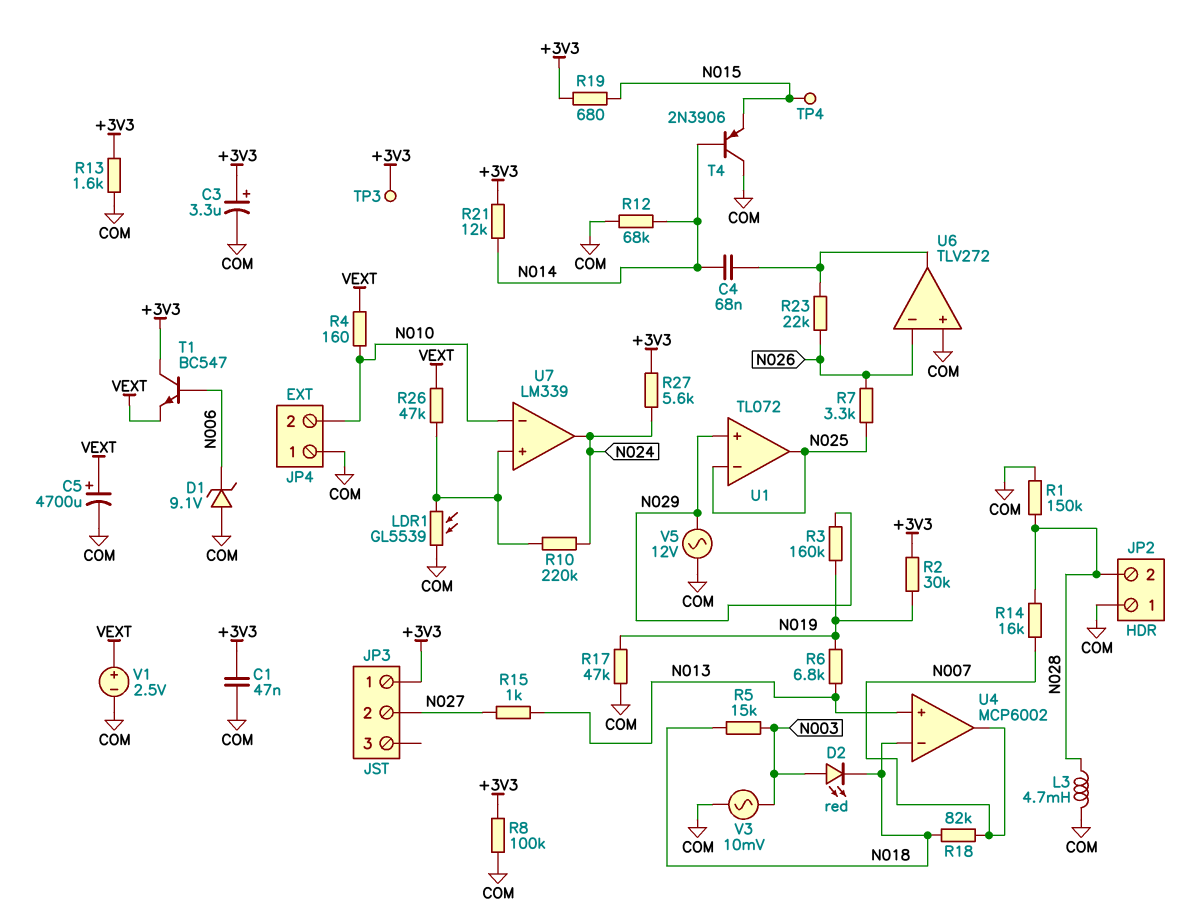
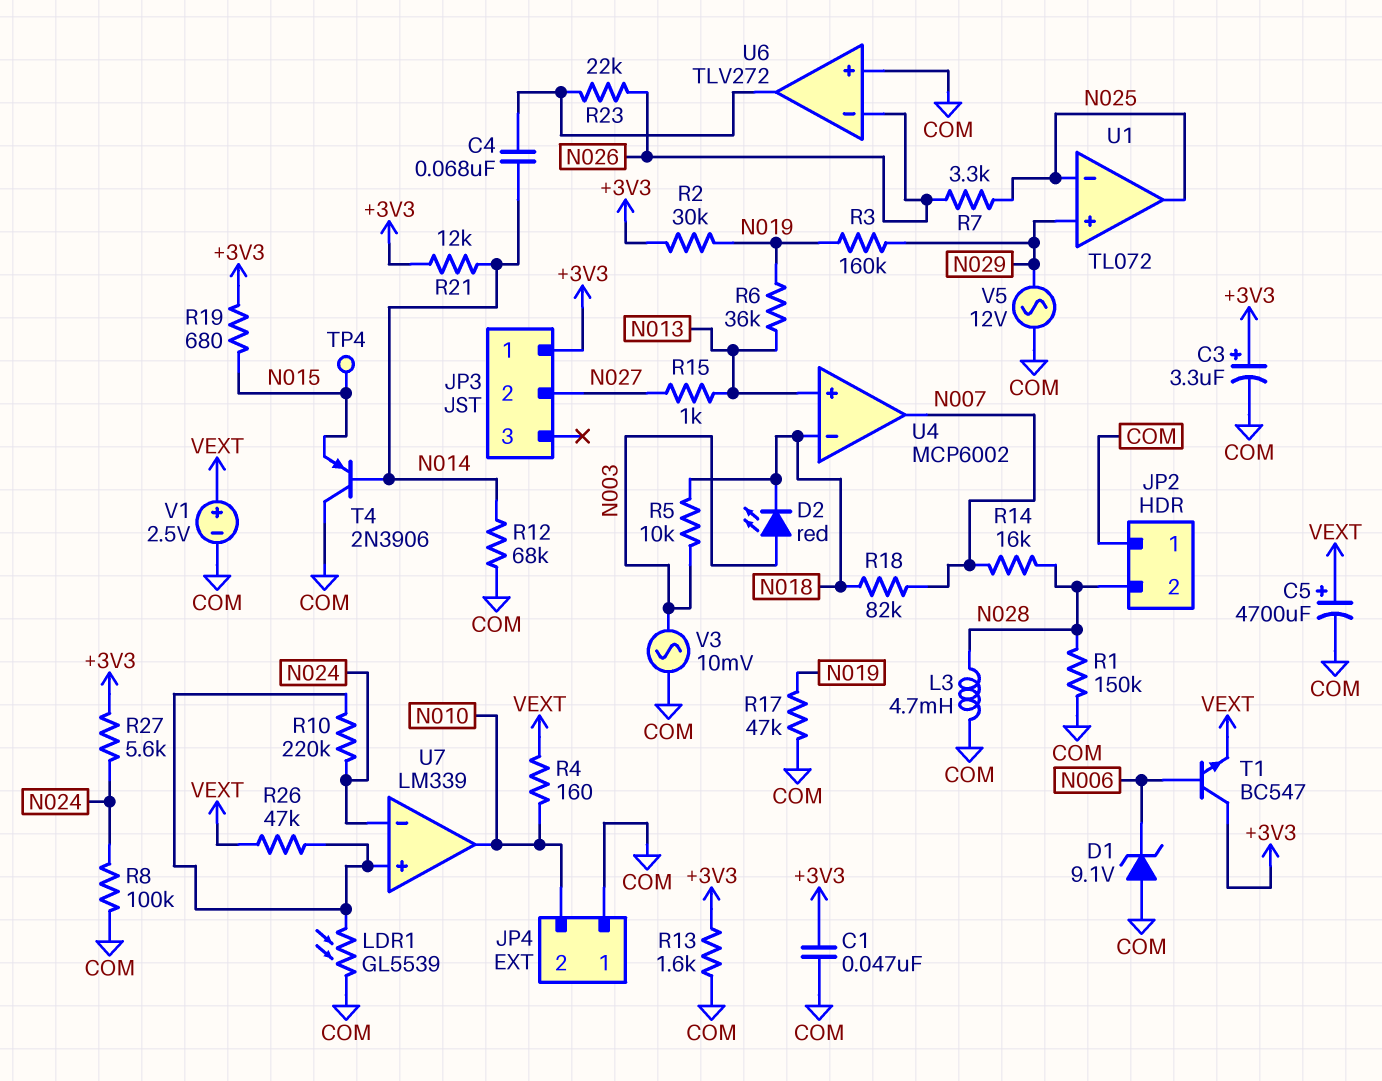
R5: 15k (N003, N018) -> 10k (N003, N018)
R6: 6.8k (N013, N019) -> 36k (N013, N019)
R8: 100k (+3V3, COM) -> 100k (COM, N024)
TP3: test point (+3V3) -> none
U7 pin in-: N010 -> N024
U7 pin out: N024 -> N010

